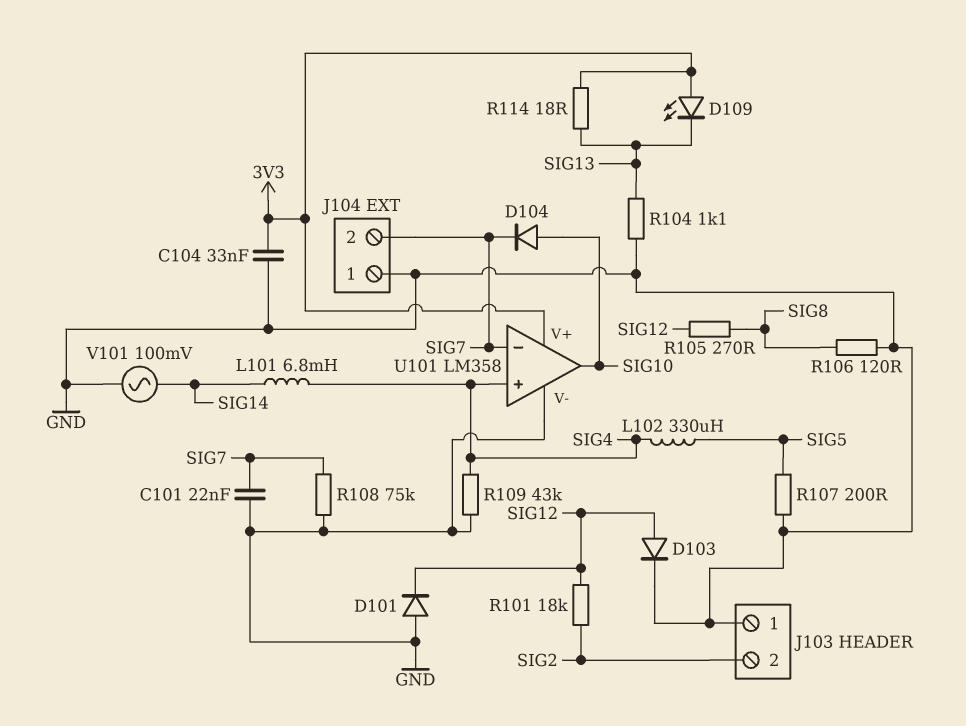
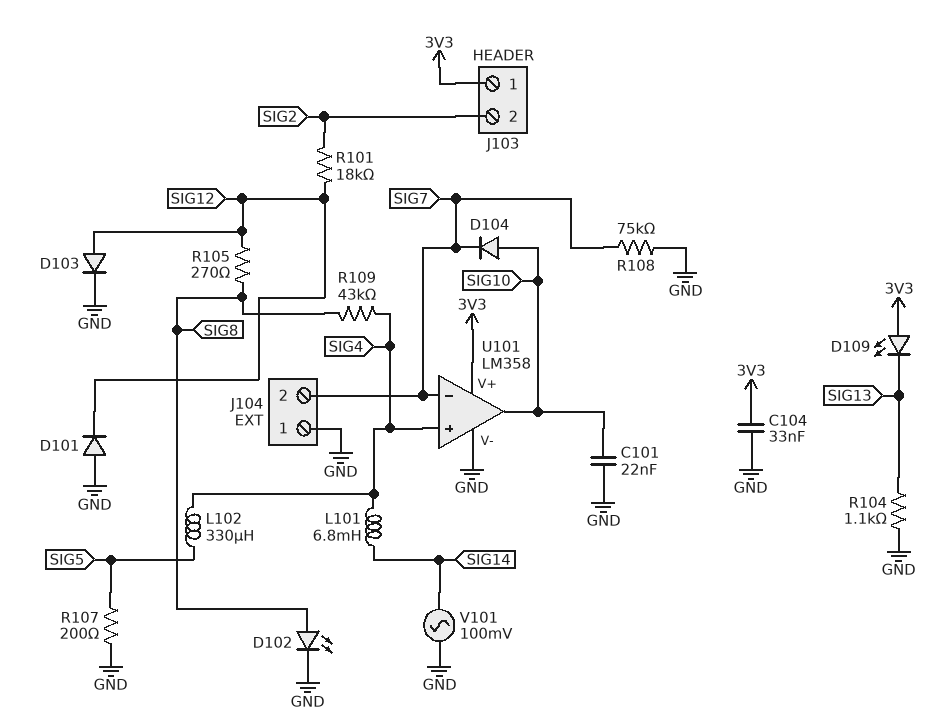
C101: 22nF (GND, SIG7) -> 22nF (GND, SIG10)
D102: none -> LED (A SIG8, K GND)
J103 pin 1: GND -> 3V3
R106: 120 (GND, SIG8) -> none
R109: 43k (GND, SIG4) -> 43k (SIG4, SIG8)
R114: 18 (3V3, SIG13) -> none

